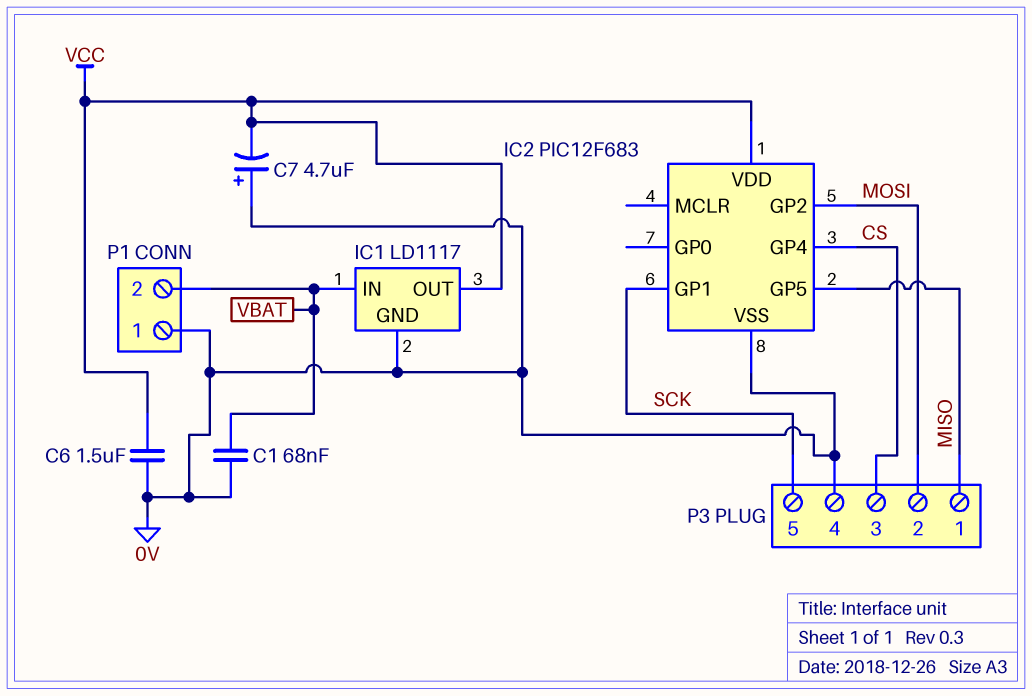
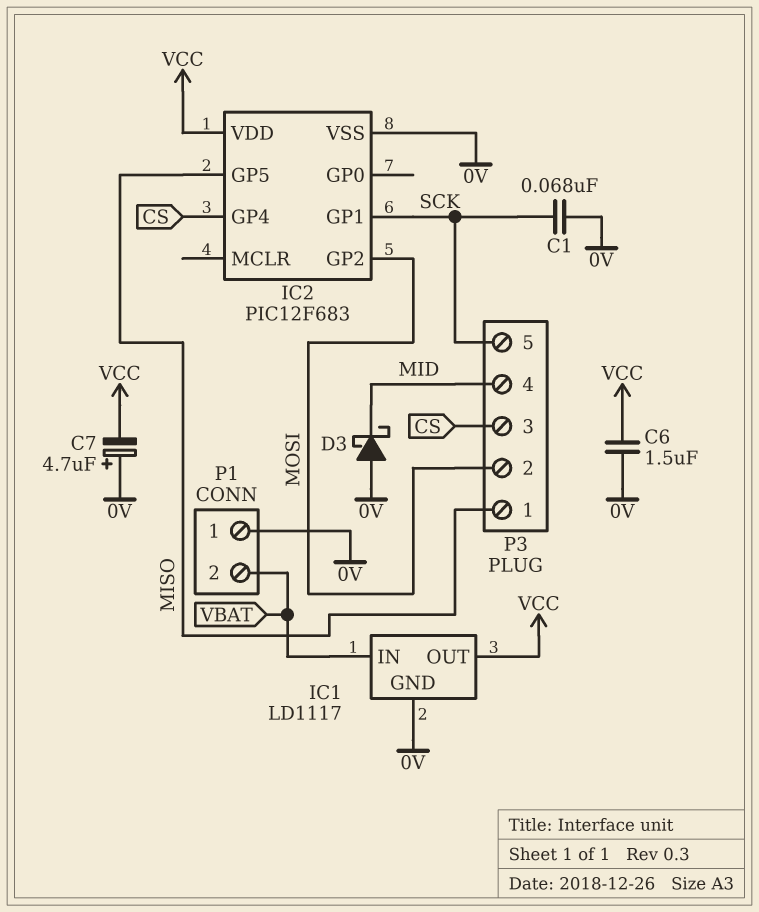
C1: 68nF (0V, VBAT) -> 68nF (0V, SCK)
D3: none -> schottky (A 0V, K MID)
P3 pin 4: 0V -> MID

